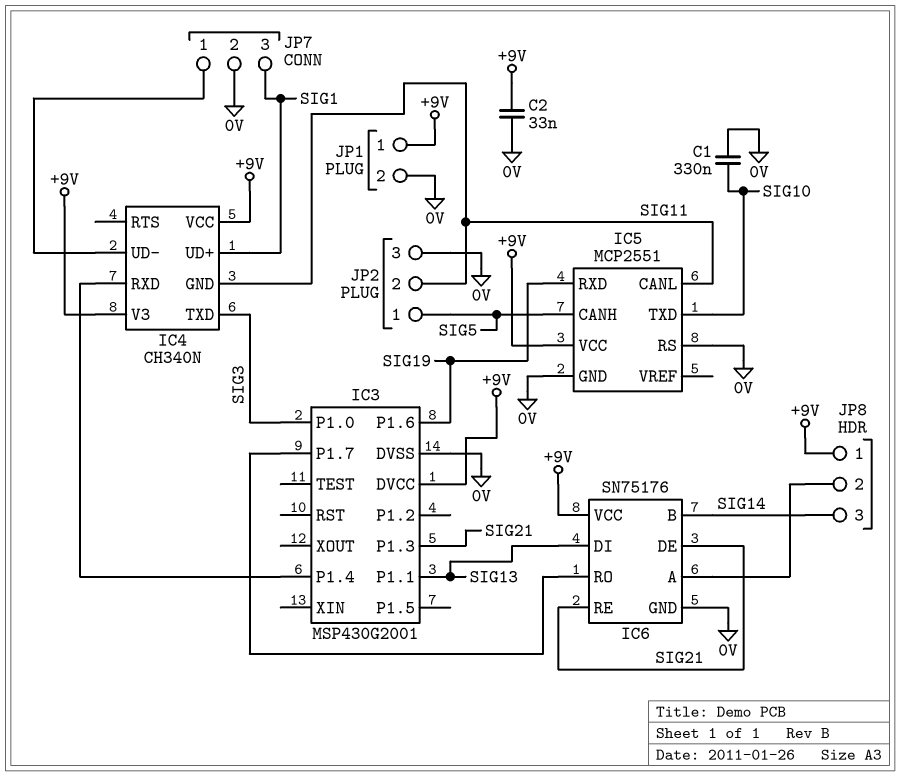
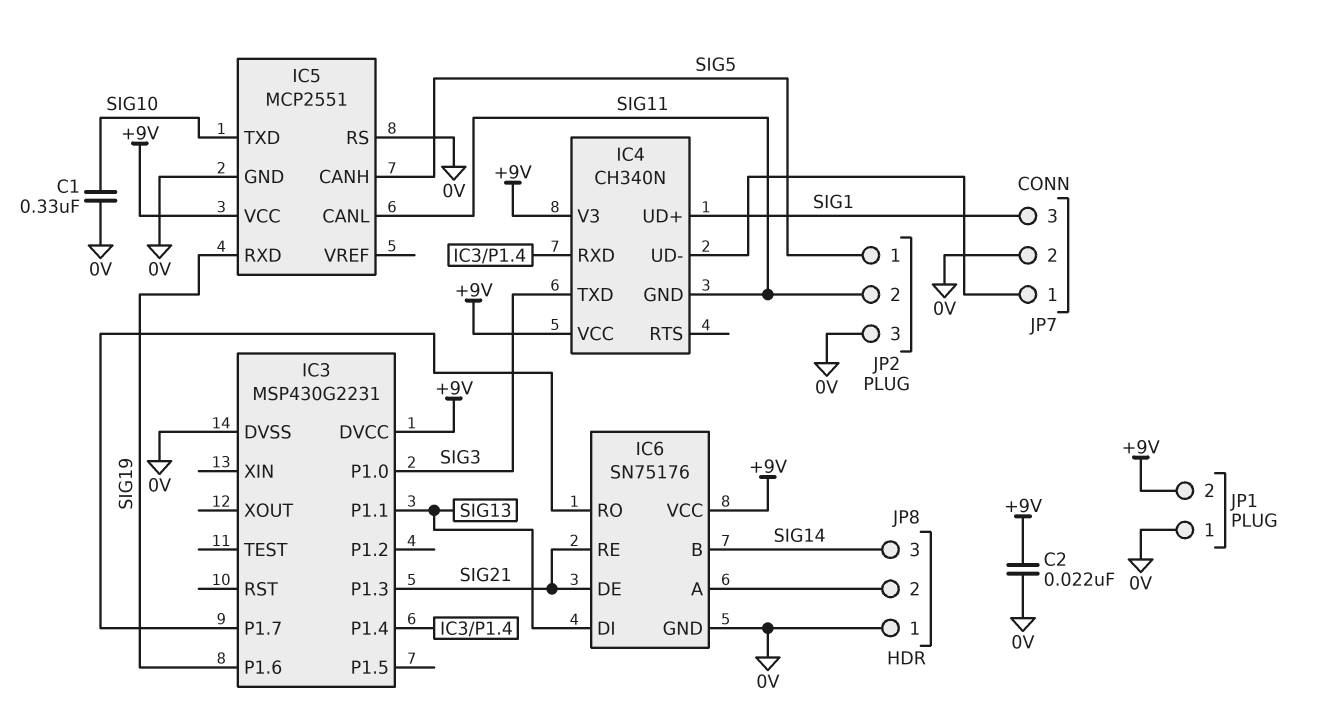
C2: 33nF (+9V, 0V) -> 22nF (+9V, 0V)
IC3: MSP430G2001 -> MSP430G2231
JP1 pin 1: +9V -> 0V
JP1 pin 2: 0V -> +9V
JP8 pin 1: +9V -> 0V

